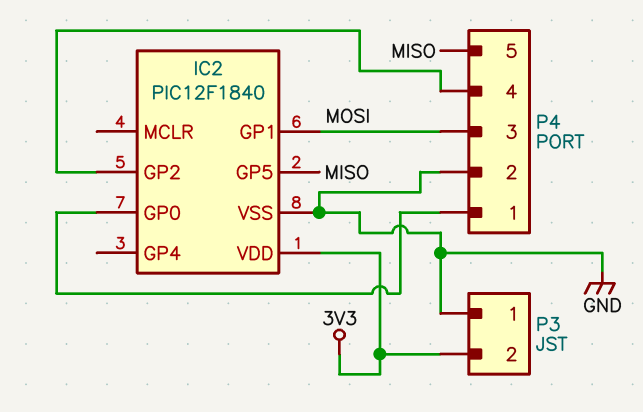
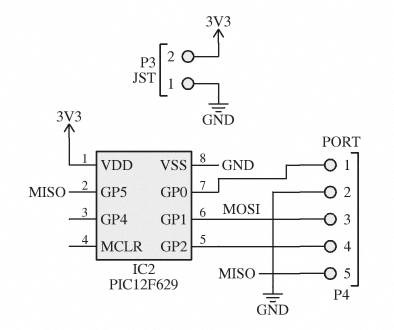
IC2: PIC12F1840 -> PIC12F629

